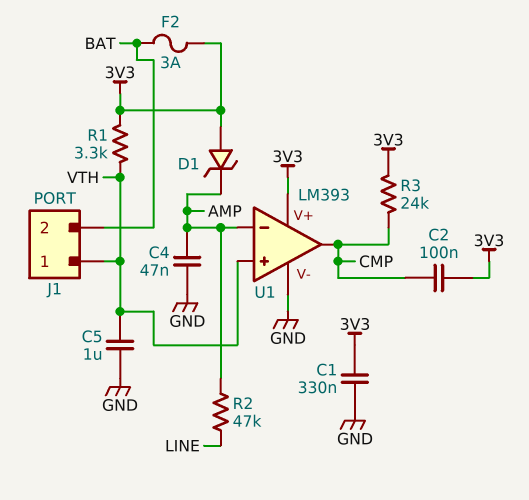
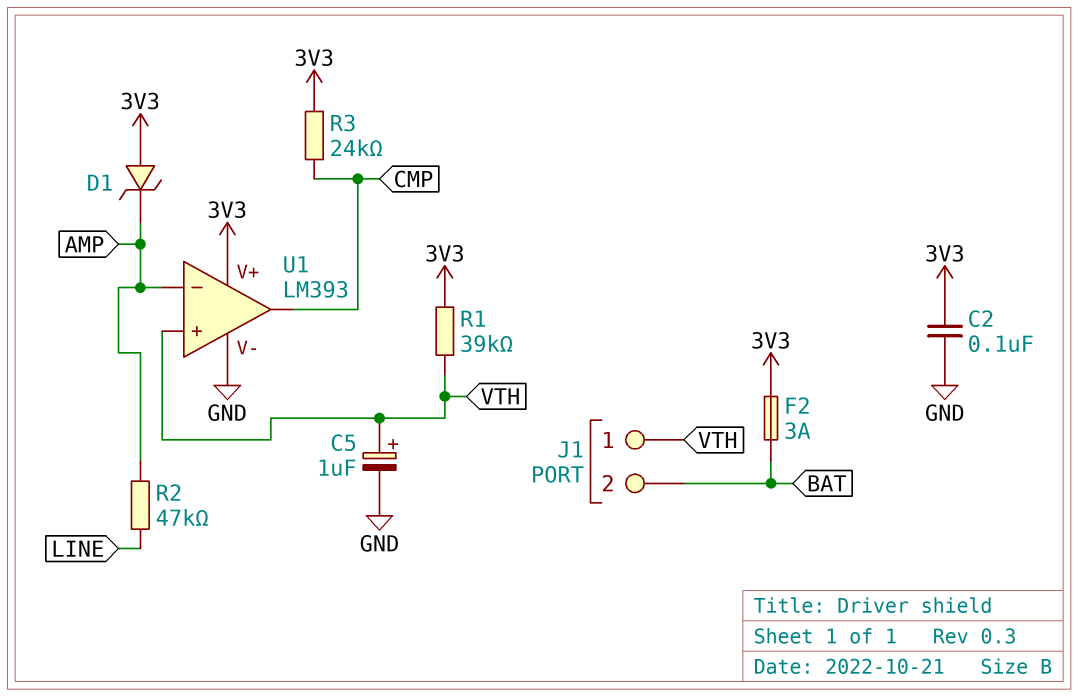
C1: 330nF (3V3, GND) -> none
C2: 100nF (3V3, CMP) -> 100nF (3V3, GND)
C4: 47nF (AMP, GND) -> none
C5: 1uF (GND, VTH) -> 1uF (plus VTH, minus GND)
R1: 3.3k (3V3, VTH) -> 39k (3V3, VTH)

